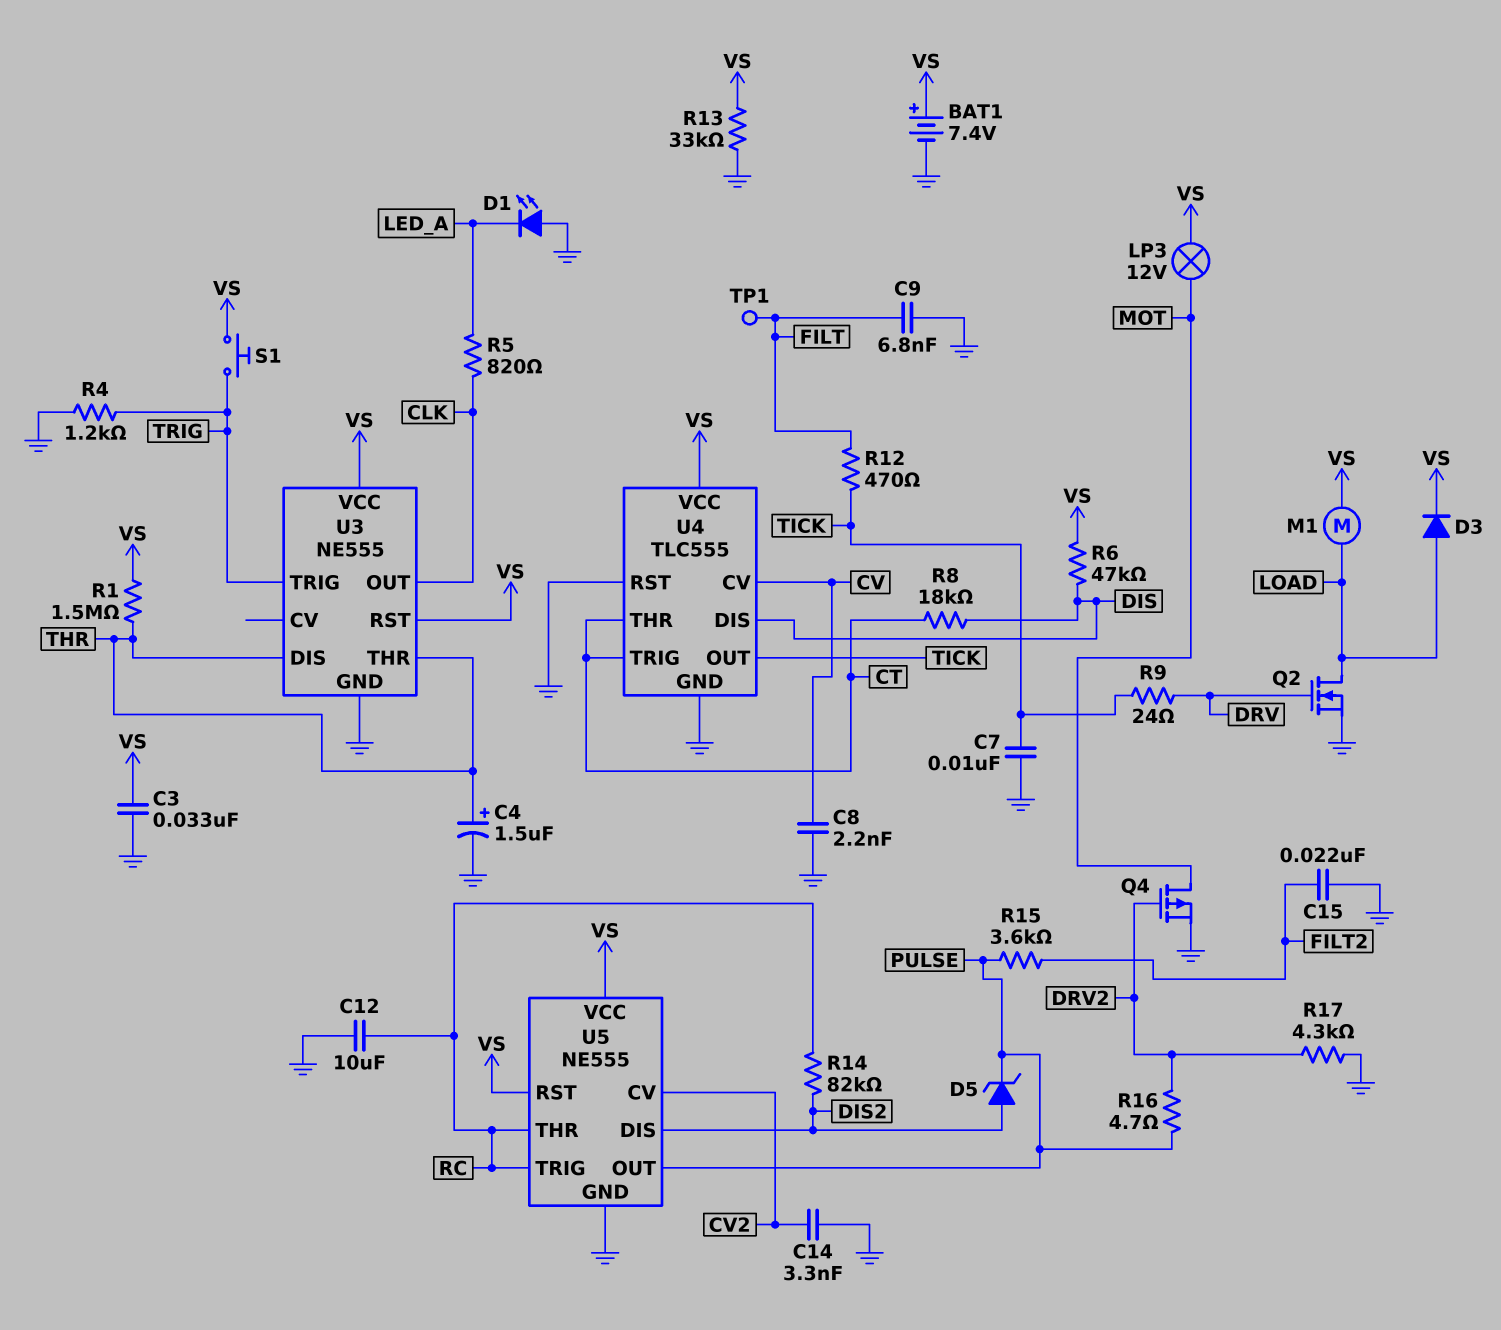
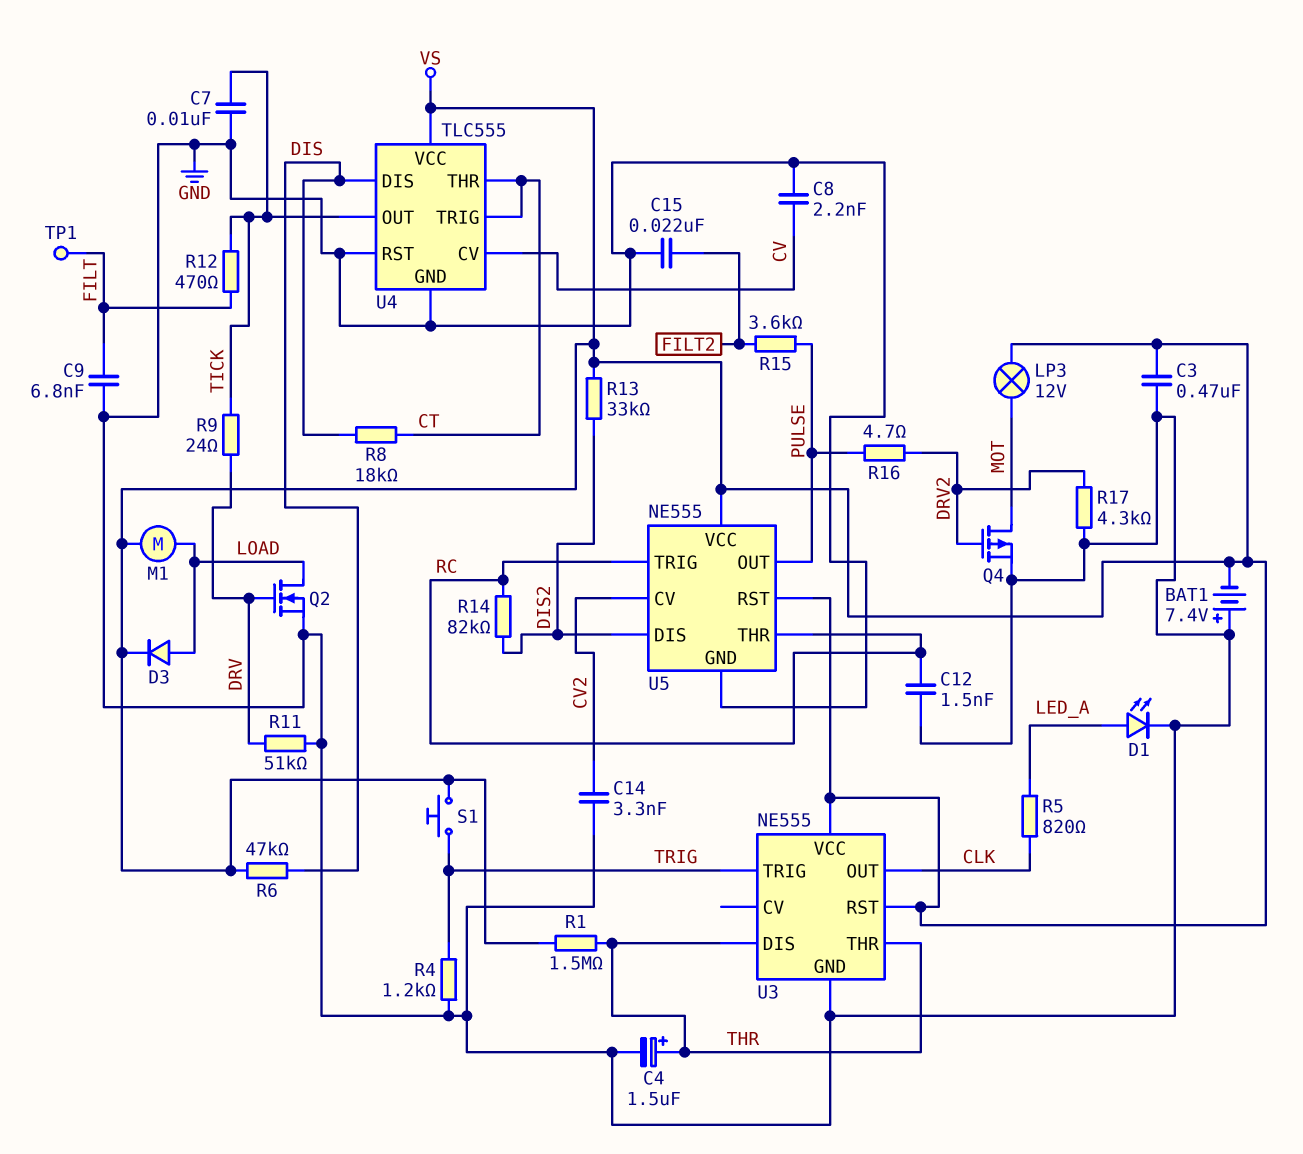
BAT1: 7.4V (plus VS, minus GND) -> 7.4V (plus GND, minus VS)
C3: 33nF (GND, VS) -> 470nF (GND, VS)
C12: 10uF (GND, RC) -> 1.5nF (GND, RC)
D1: LED (A GND, K LED_A) -> LED (A LED_A, K GND)
D5: zener (A DIS2, K PULSE) -> none
R11: none -> 51k (DRV, GND)
R13: 33k (GND, VS) -> 33k (DIS2, VS)

